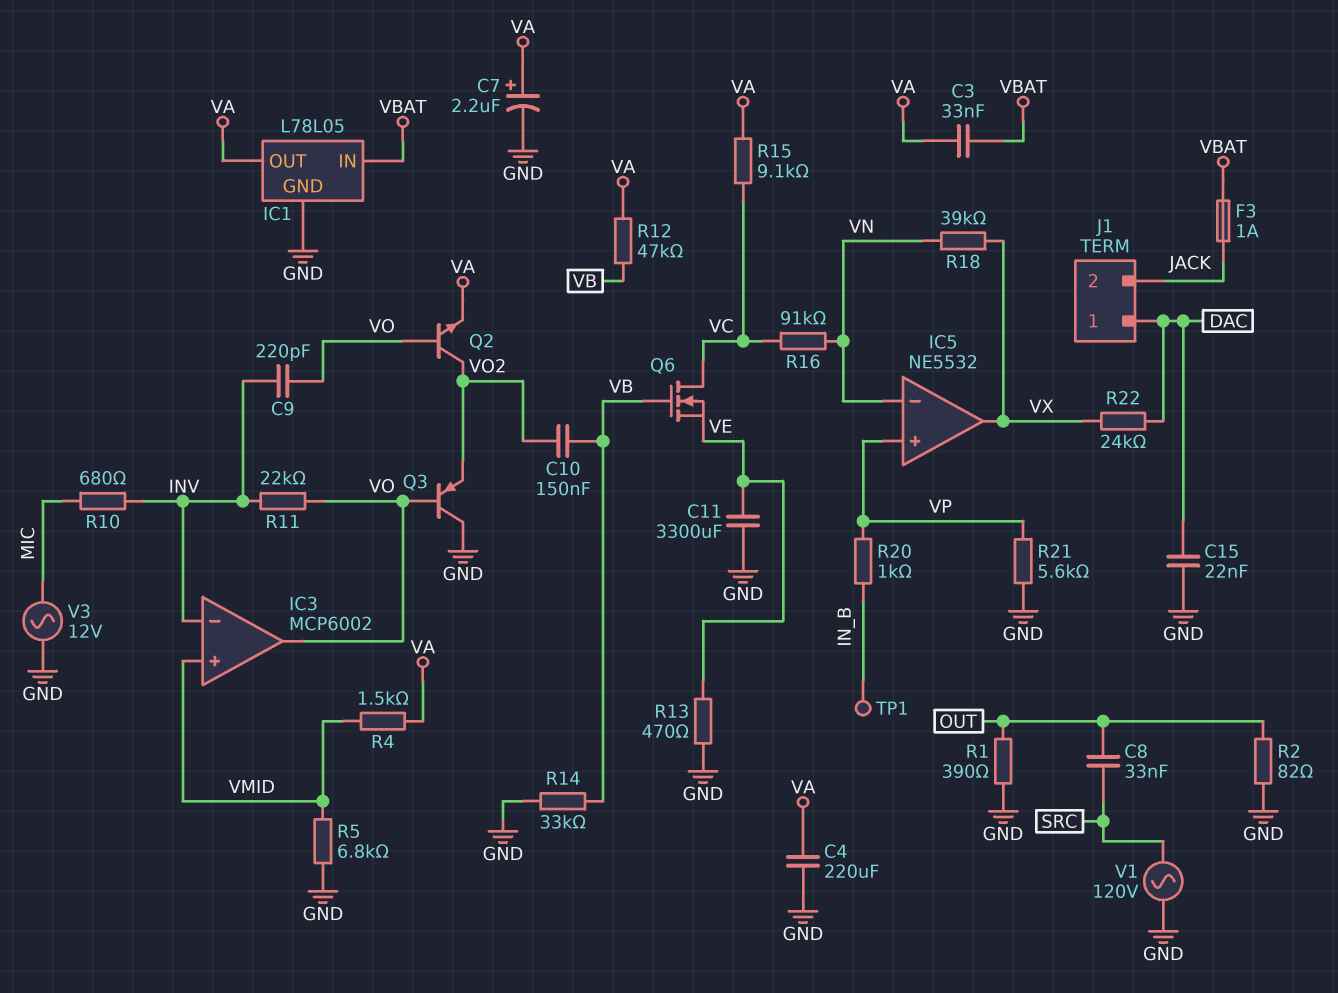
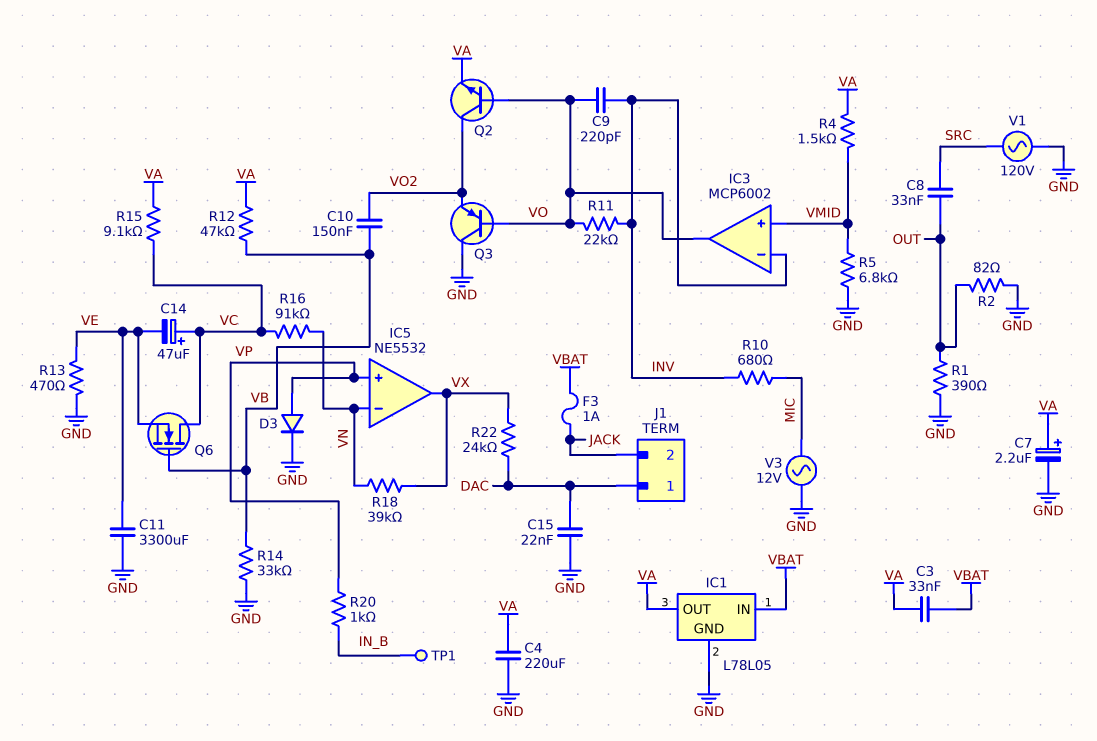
C14: none -> 47uF (plus VC, minus VE)
D3: none -> diode (A VP, K GND)
R21: 5.6k (GND, VP) -> none

